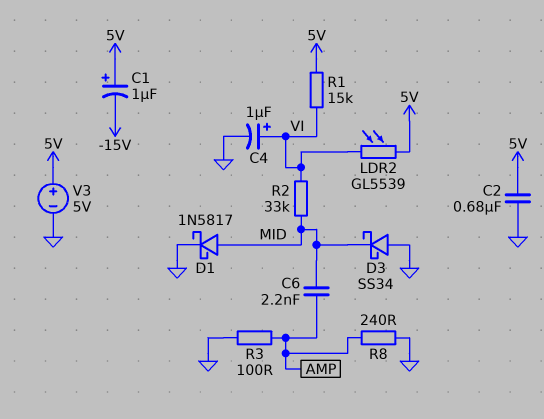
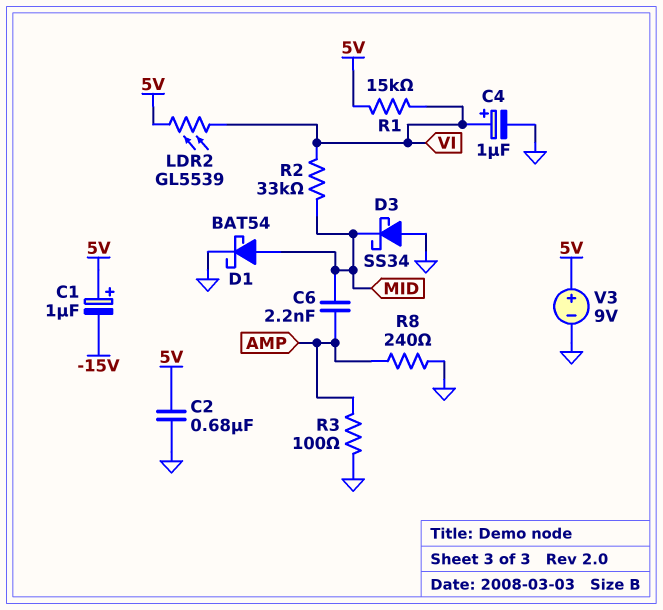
D1: schottky 1N5817 (A MID, K GND) -> schottky BAT54 (A MID, K GND)
V3: 5V (plus 5V, minus GND) -> 9V (plus 5V, minus GND)

